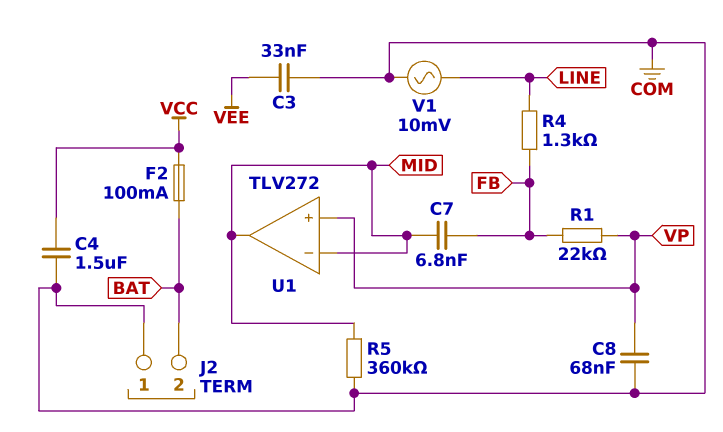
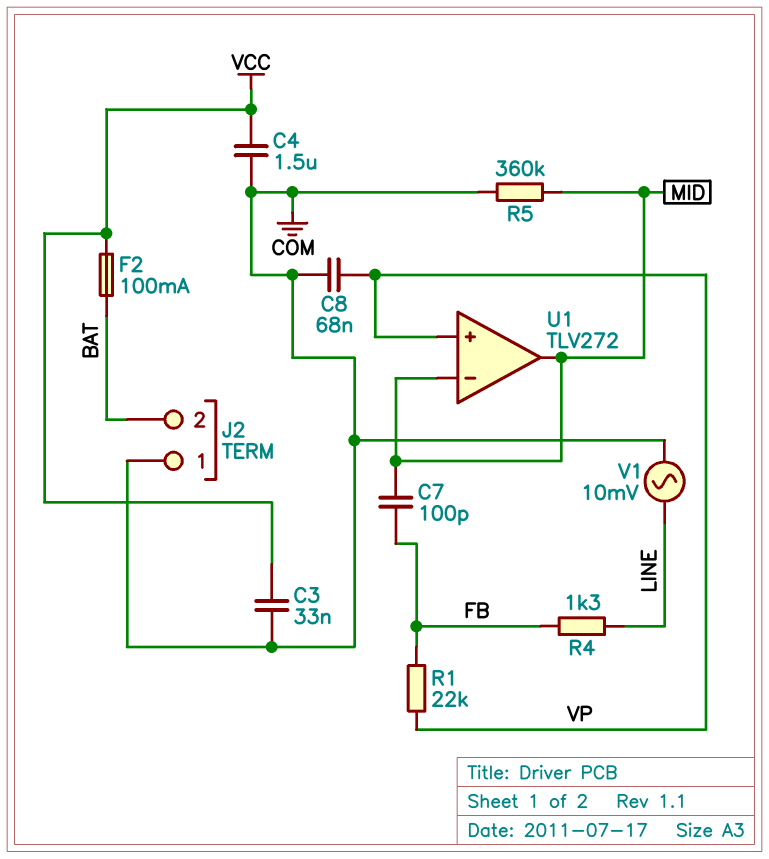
C3: 33nF (COM, VEE) -> 33nF (COM, VCC)
C7: 6.8nF (FB, MID) -> 100pF (FB, MID)

